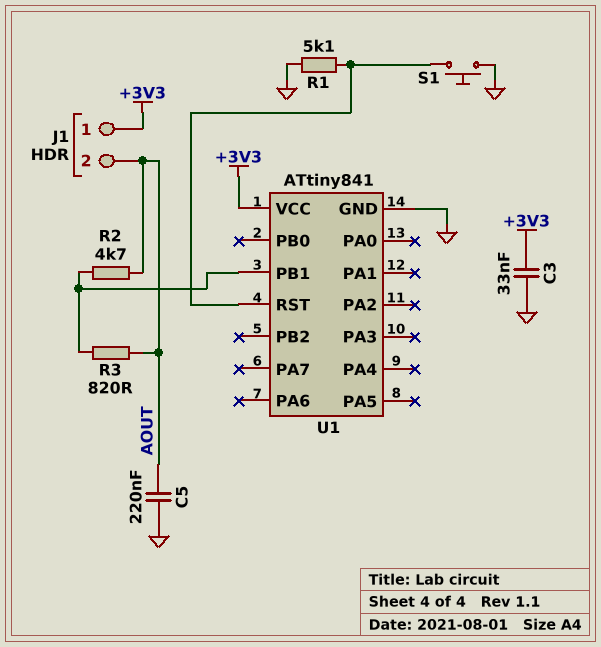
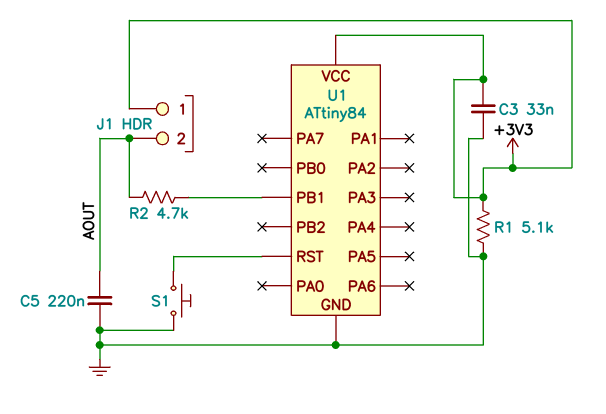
R1: 5.1k (GND, U1/RST) -> 5.1k (+3V3, GND)
R3: 820 (AOUT, U1/PB1) -> none
U1: ATtiny841 -> ATtiny84

